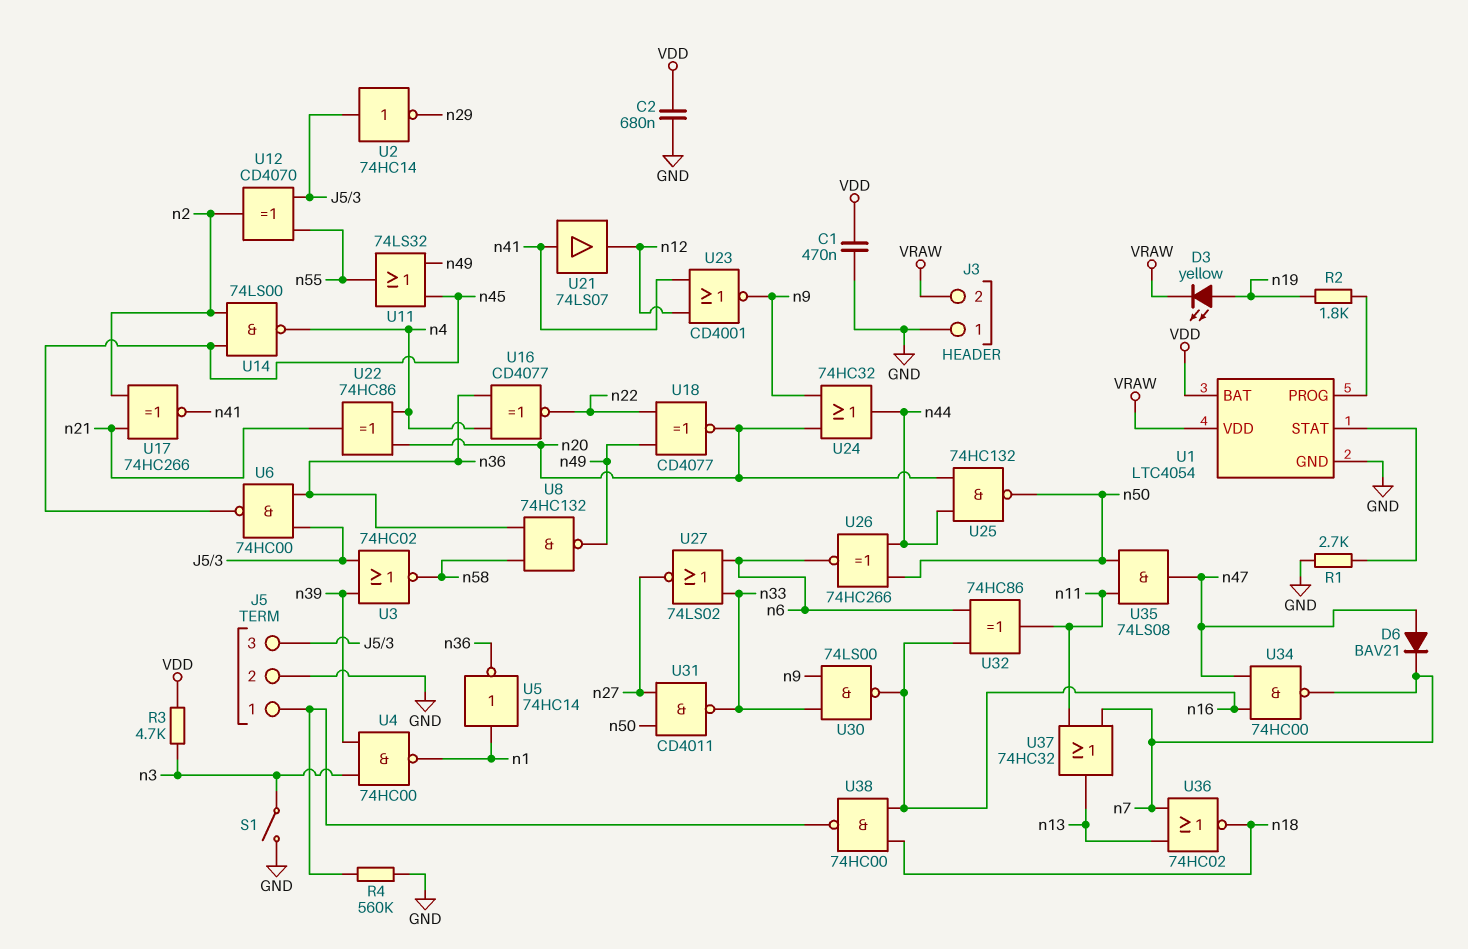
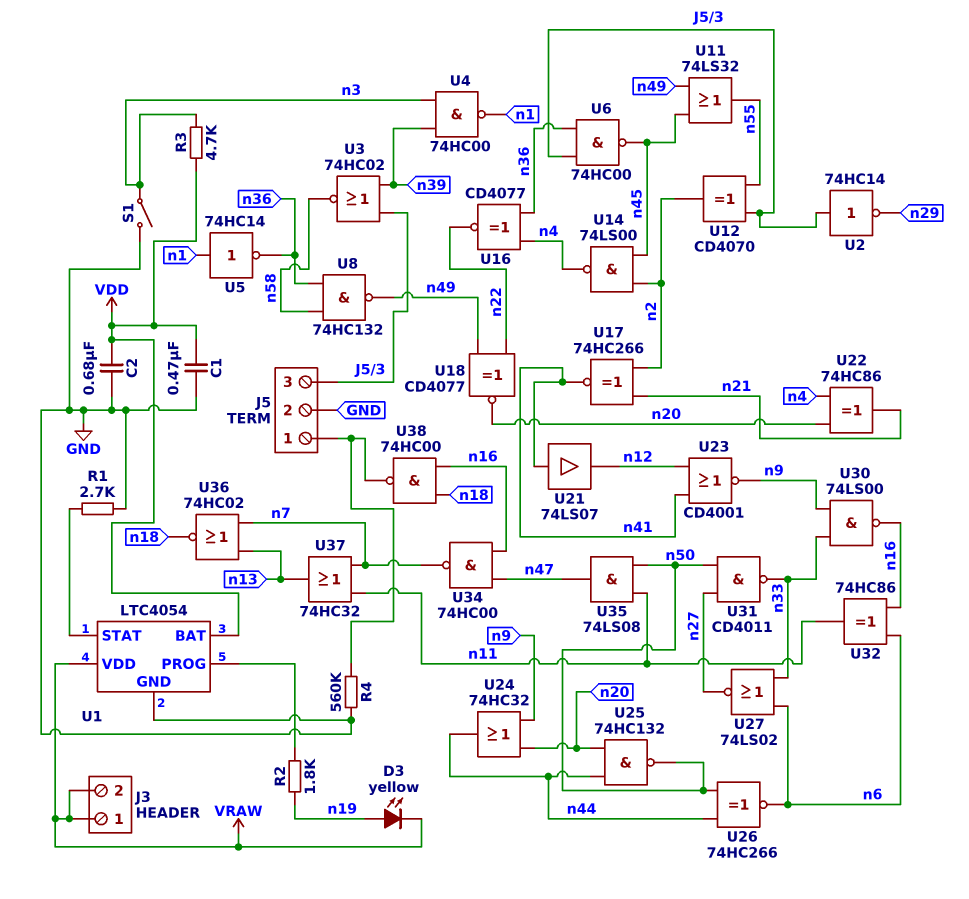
D6: diode BAV21 (A n47, K n7) -> none
J3 pin 1: GND -> VRAW

